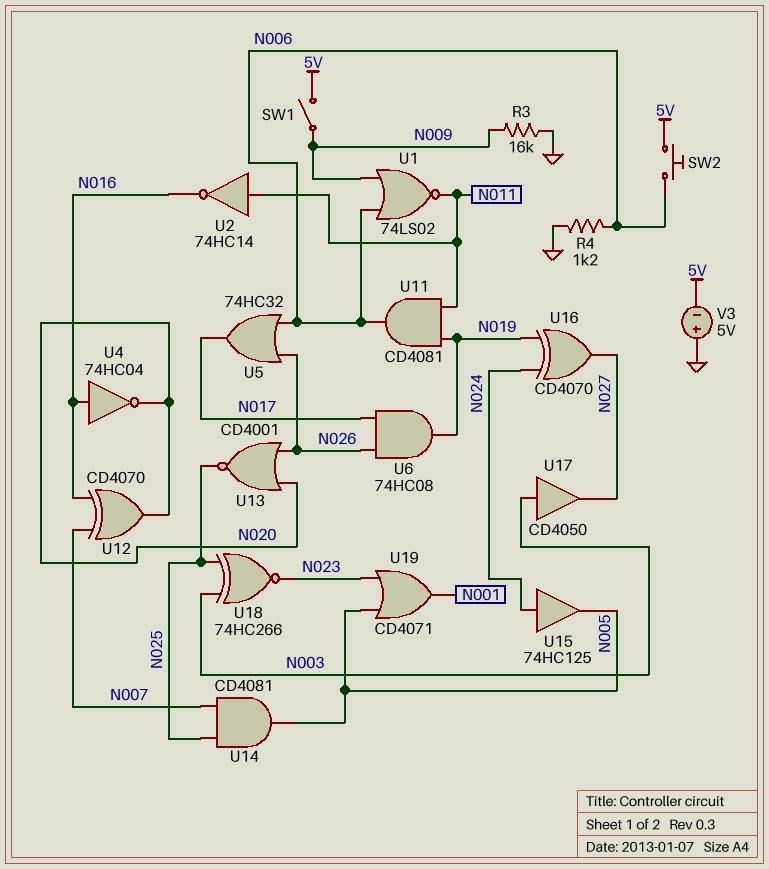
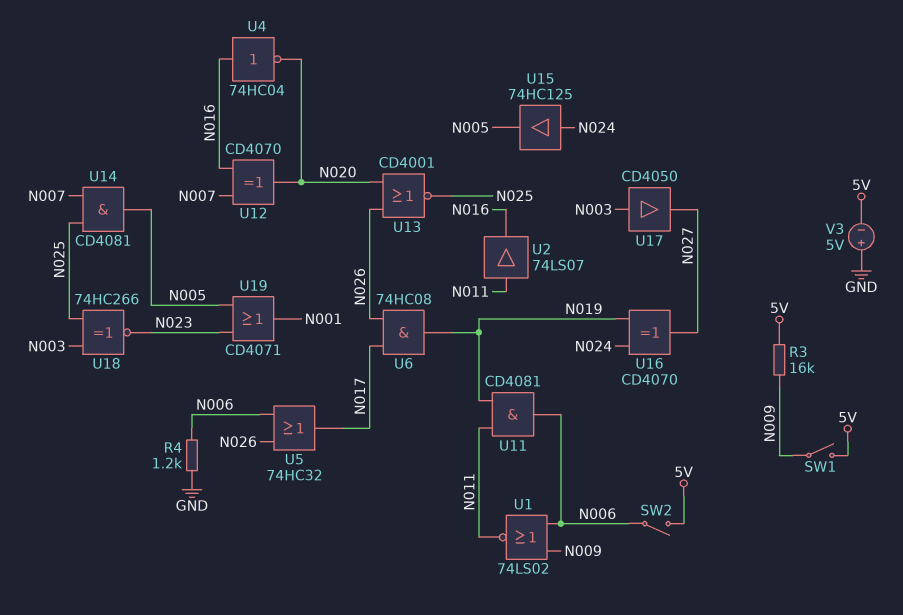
R3: 16k (GND, N009) -> 16k (5V, N009)
SW2: button (5V, N006) -> switch (5V, N006)
U2: NOT 74HC14 (in N011, out N016) -> buffer 74LS07 (in N011, out N016)

